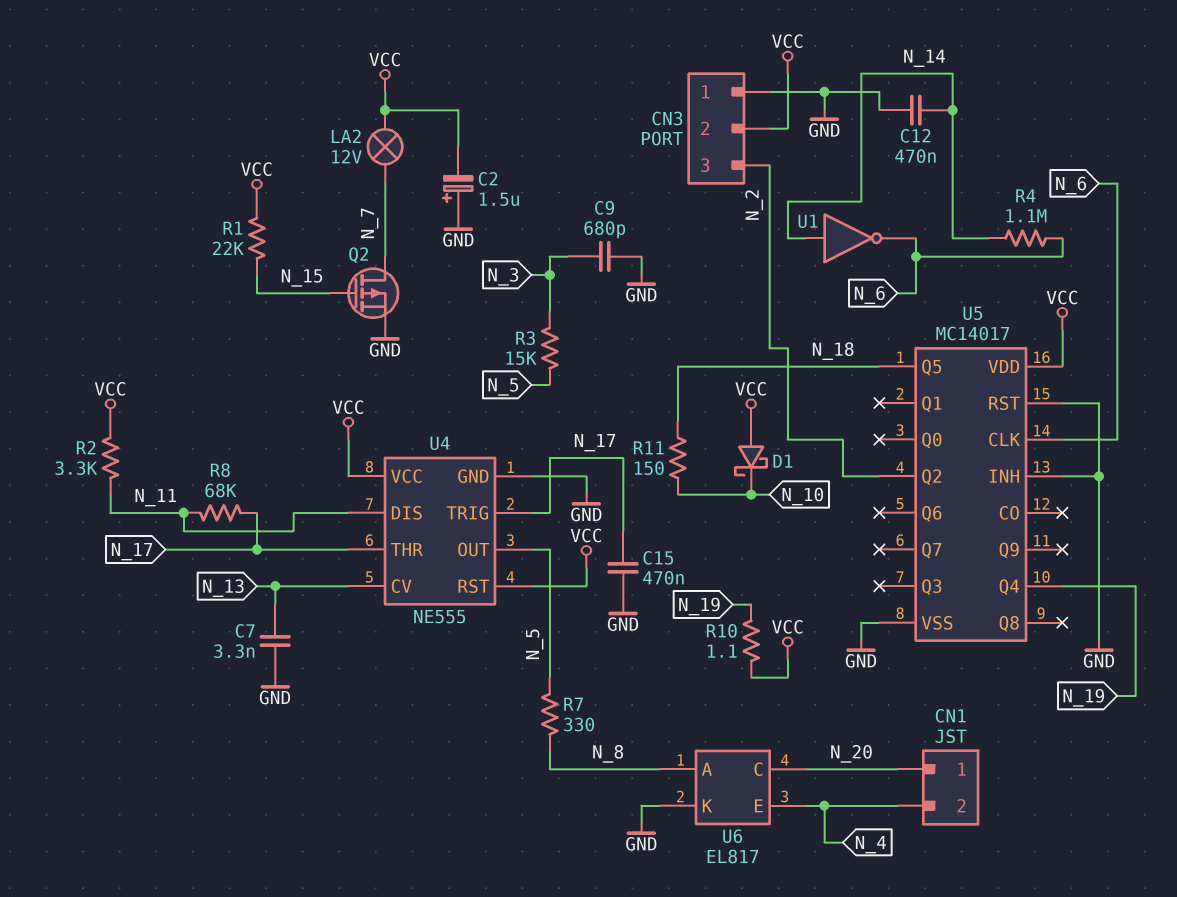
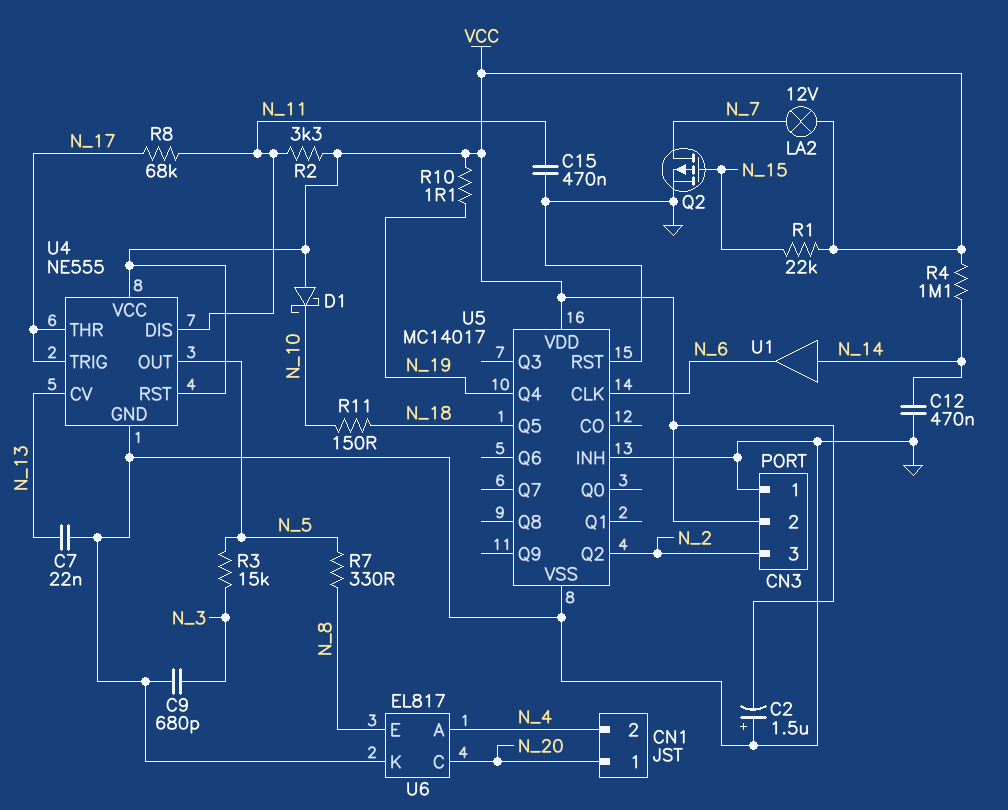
C7: 3.3nF (GND, N_13) -> 22nF (GND, N_13)
C15: 470nF (GND, N_17) -> 470nF (GND, N_11)
R4: 1.1M (N_6, N_14) -> 1.1M (N_14, VCC)
U1: NOT (in N_14, out N_6) -> buffer (in N_14, out N_6)
U6 pin A: N_8 -> N_4
U6 pin E: N_4 -> N_8

